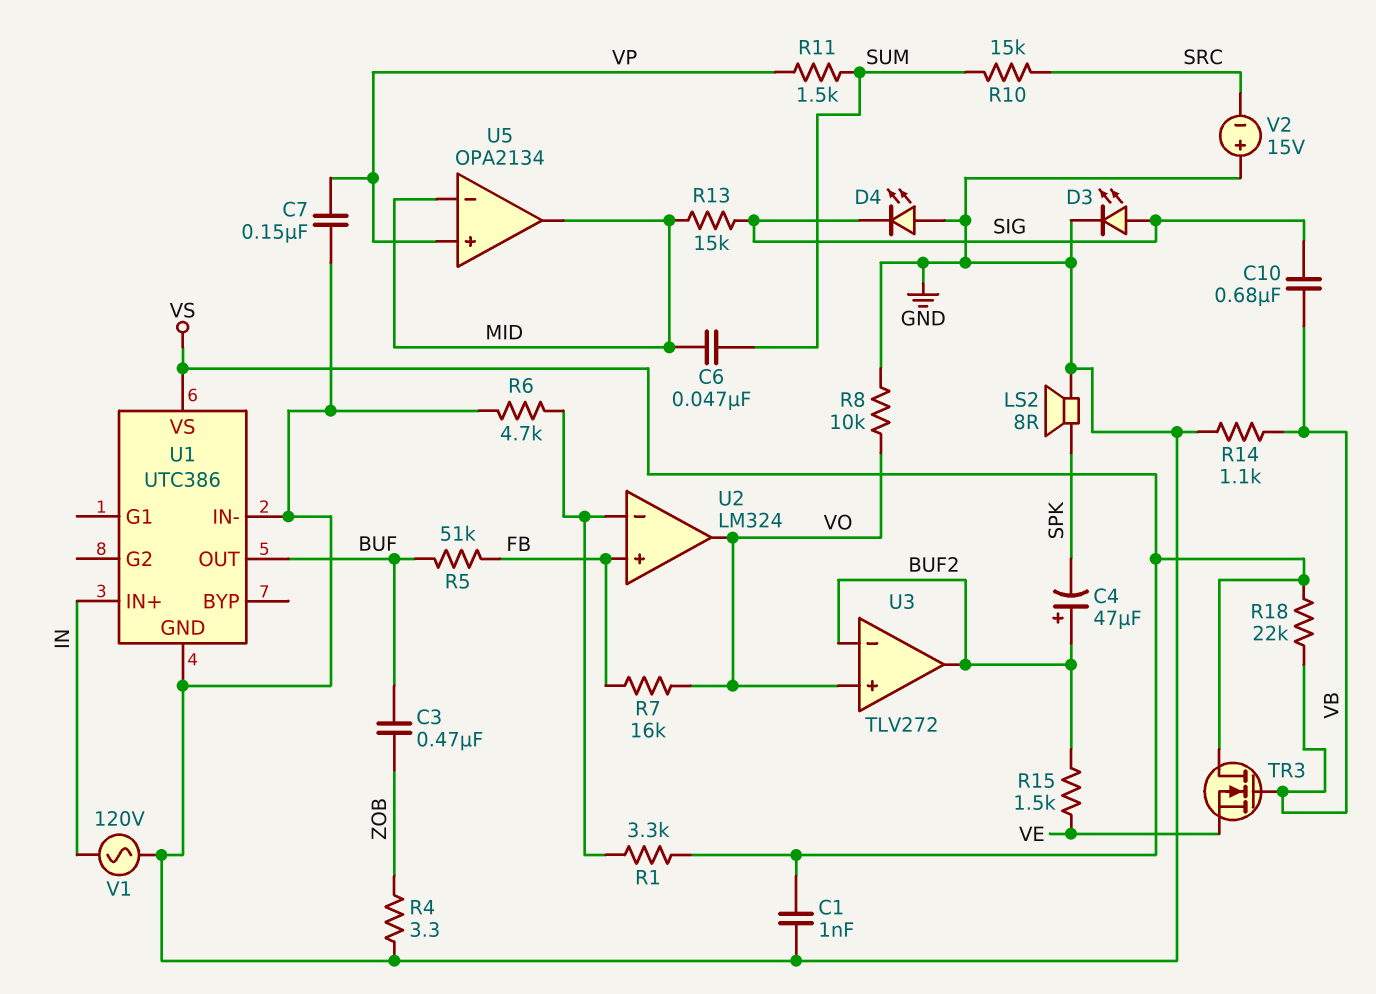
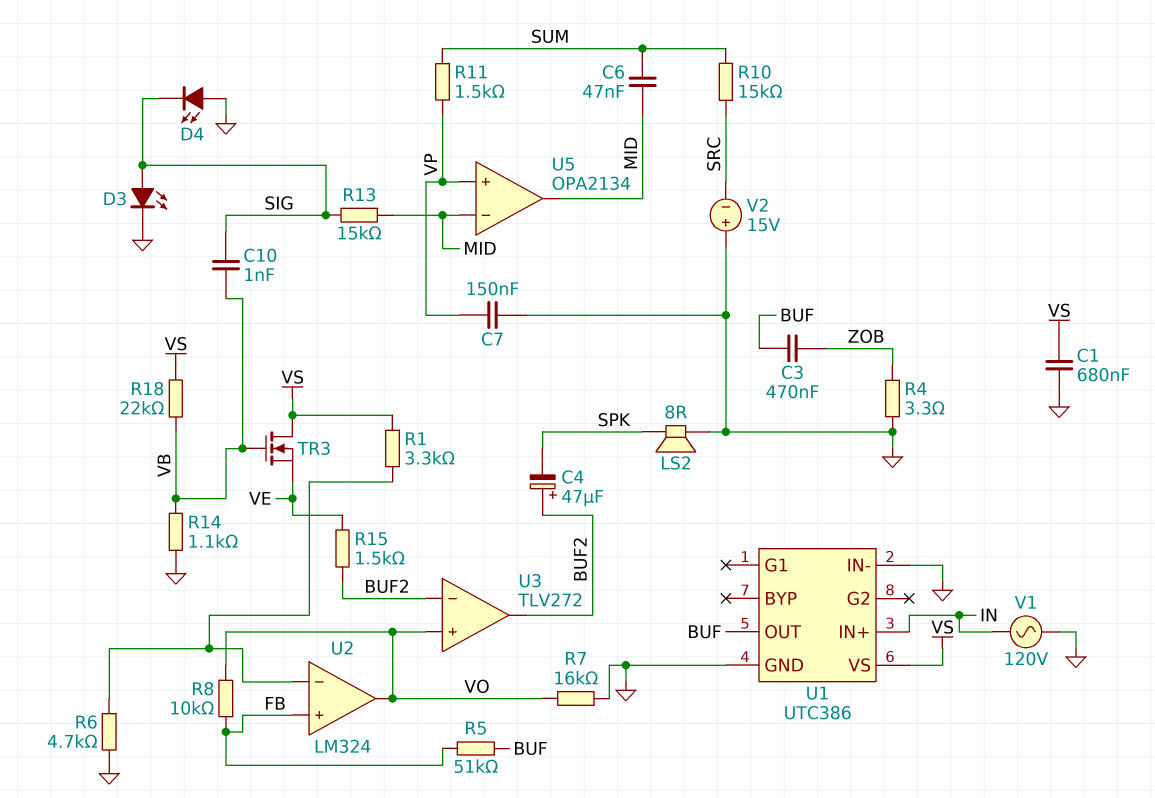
C1: 1nF (GND, VS) -> 680nF (GND, VS)
C10: 680nF (SIG, VB) -> 1nF (SIG, VB)
R7: 16k (FB, VO) -> 16k (GND, VO)
R8: 10k (GND, VO) -> 10k (FB, VO)

